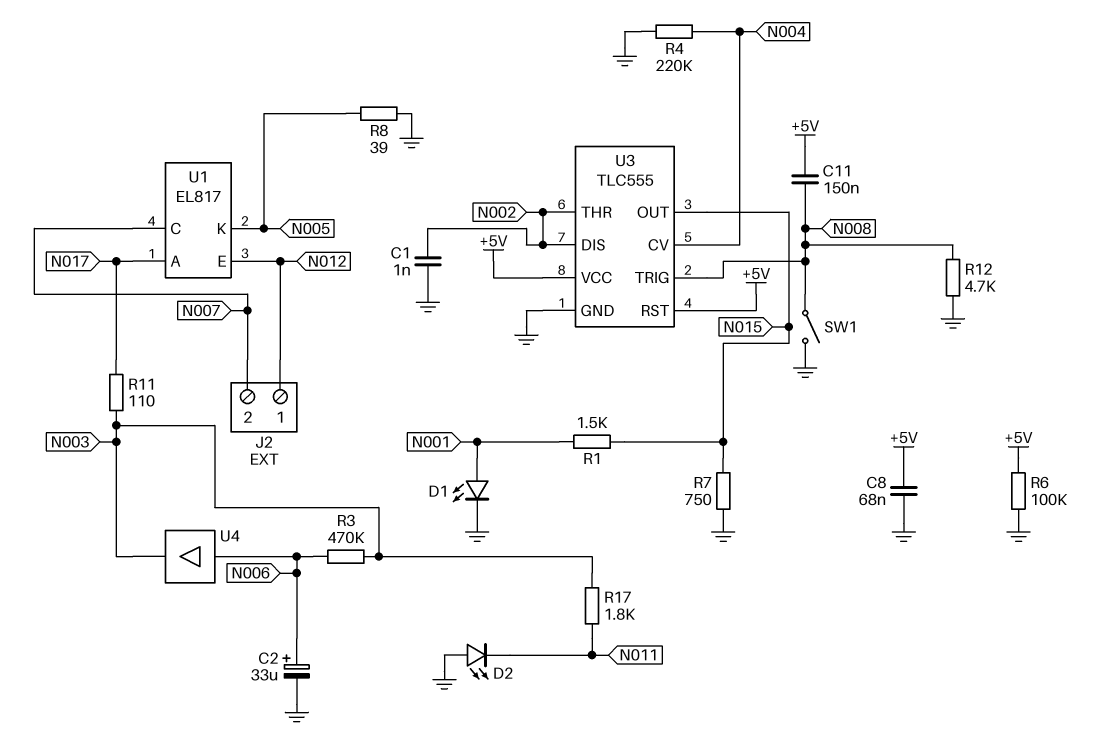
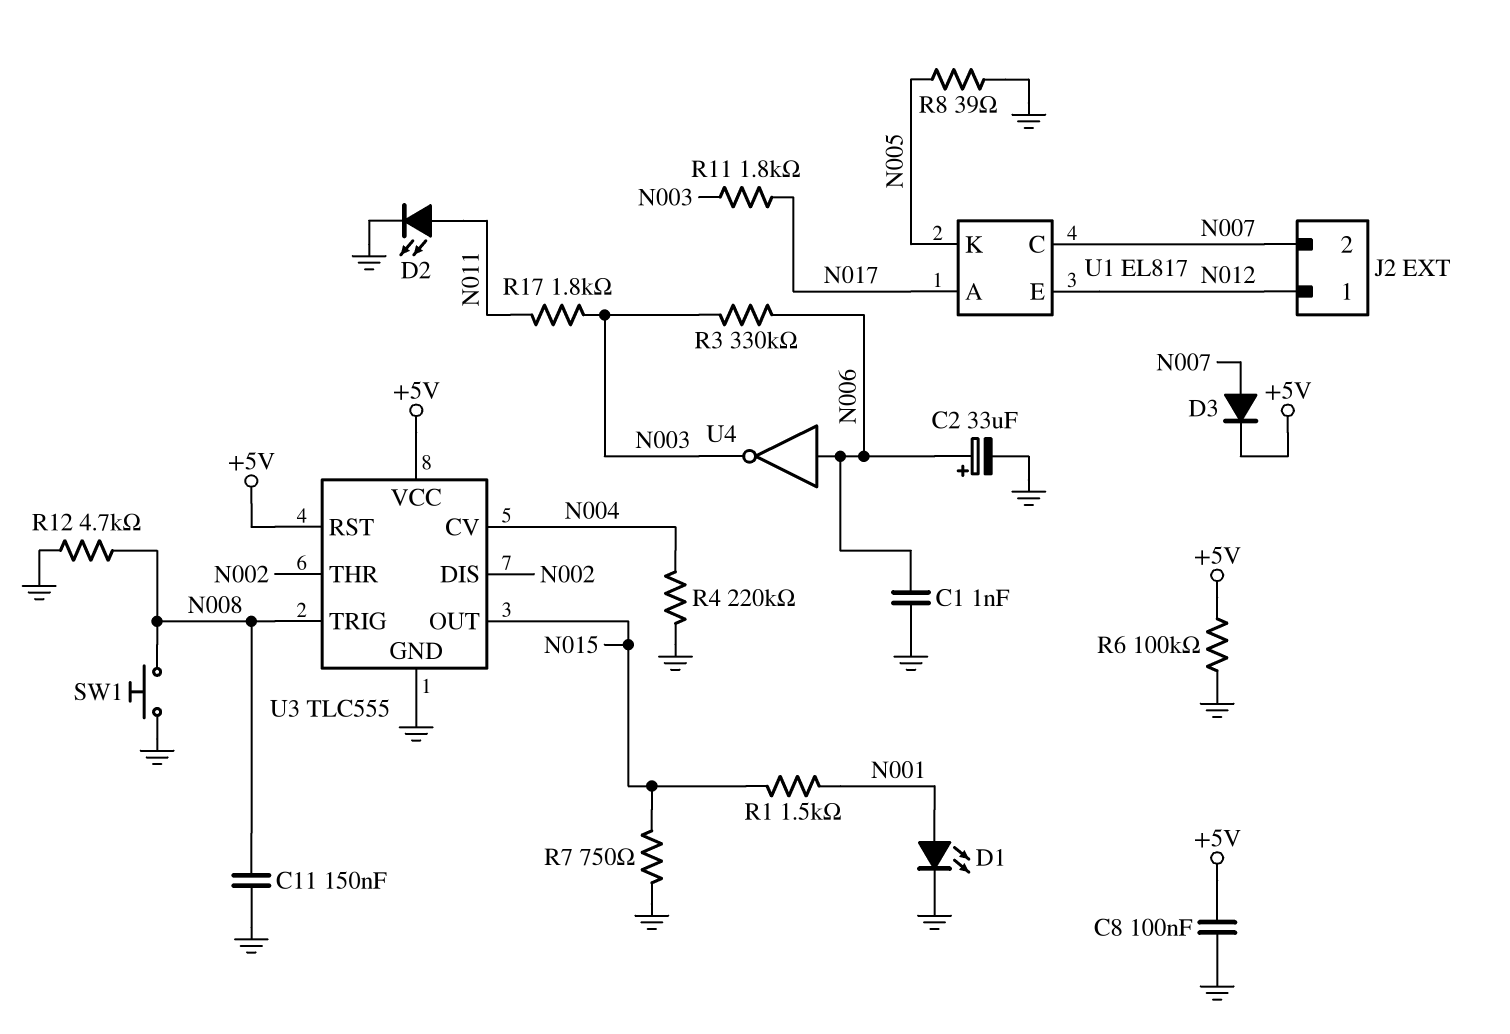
C1: 1nF (GND, N002) -> 1nF (GND, N006)
C8: 68nF (+5V, GND) -> 100nF (+5V, GND)
C11: 150nF (+5V, N008) -> 150nF (GND, N008)
D2: LED (A GND, K N011) -> LED (A N011, K GND)
D3: none -> diode (A N007, K +5V)
R3: 470k (N003, N006) -> 330k (N003, N006)
R11: 110 (N003, N017) -> 1.8k (N003, N017)
SW1: switch (GND, N008) -> button (GND, N008)
U4: buffer (in N006, out N003) -> NOT (in N006, out N003)

